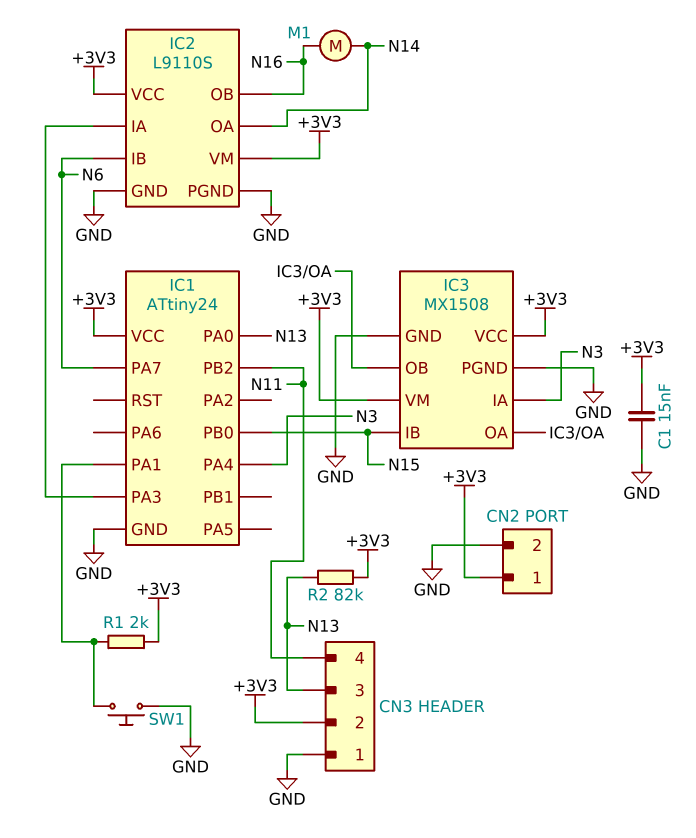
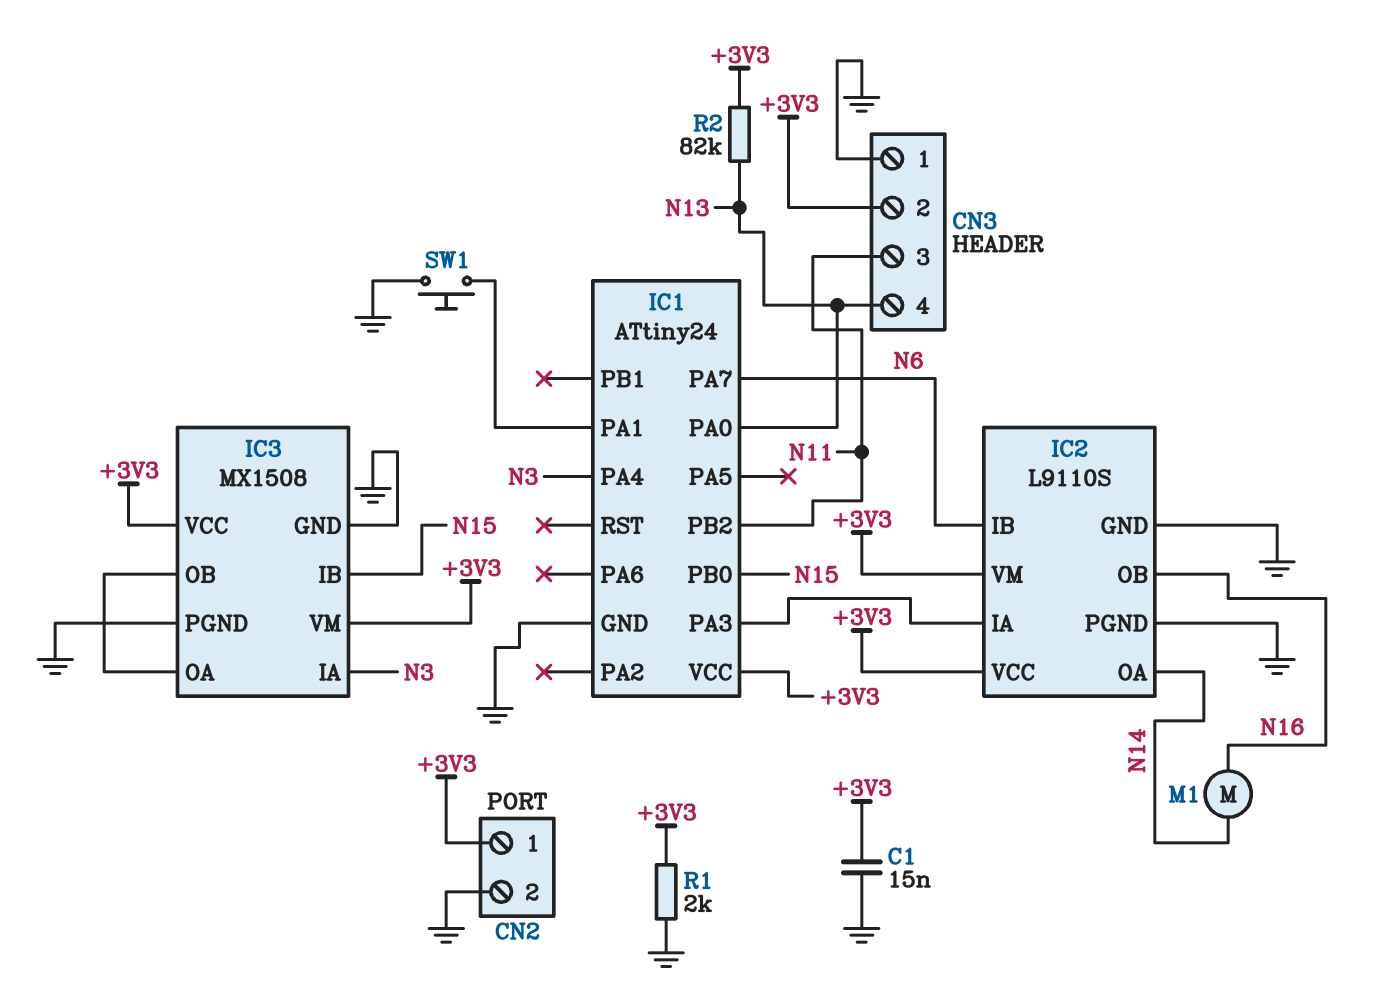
CN3 pin 3: N13 -> N11
CN3 pin 4: N11 -> N13
R1: 2k (+3V3, IC1/PA1) -> 2k (+3V3, GND)

